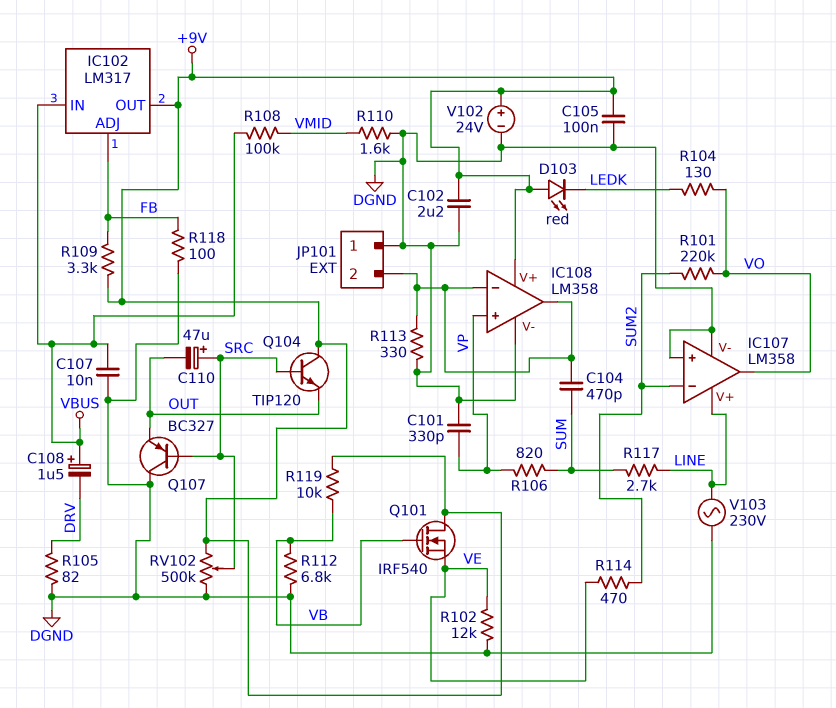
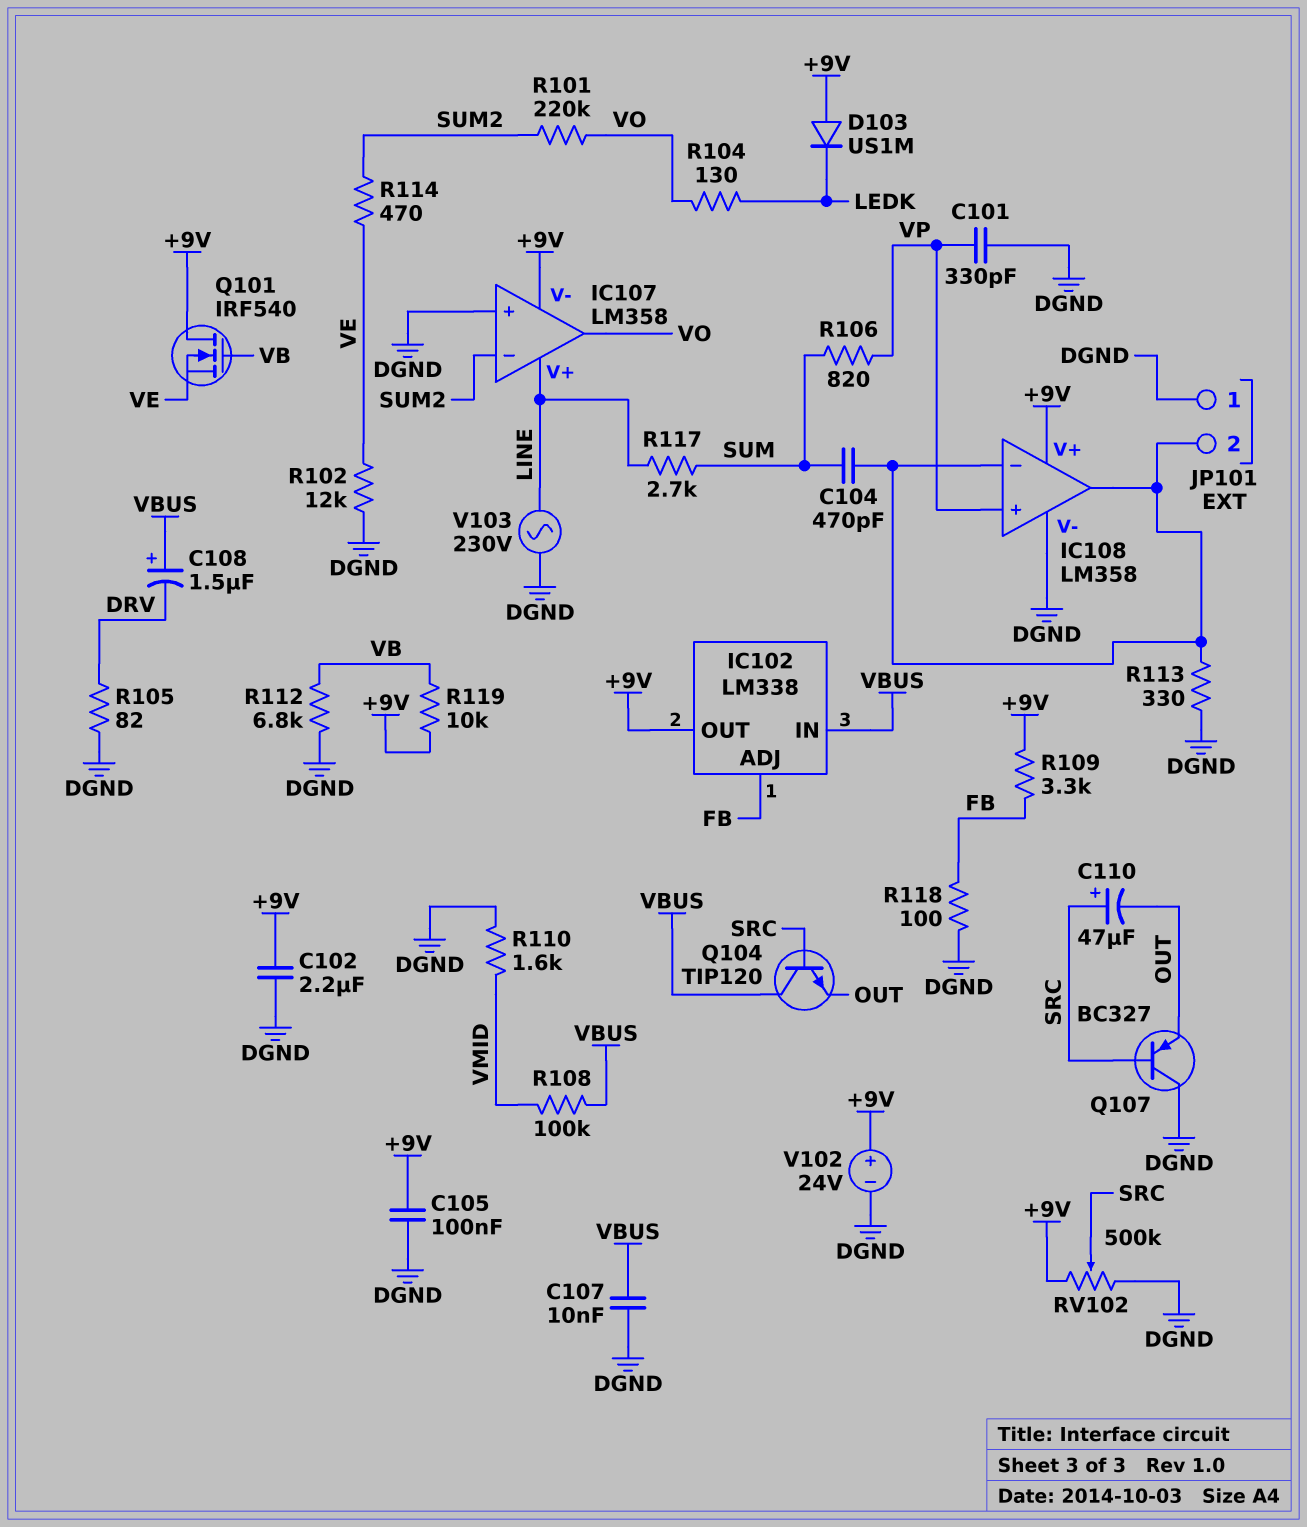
D103: LED red (A +9V, K LEDK) -> diode US1M (A +9V, K LEDK)
IC102: LM317 -> LM338
IC107 pin V-: DGND -> +9V
Q104: NPN TIP120 (B SRC, C +9V, E OUT) -> NPN TIP120 (B SRC, C VBUS, E OUT)

